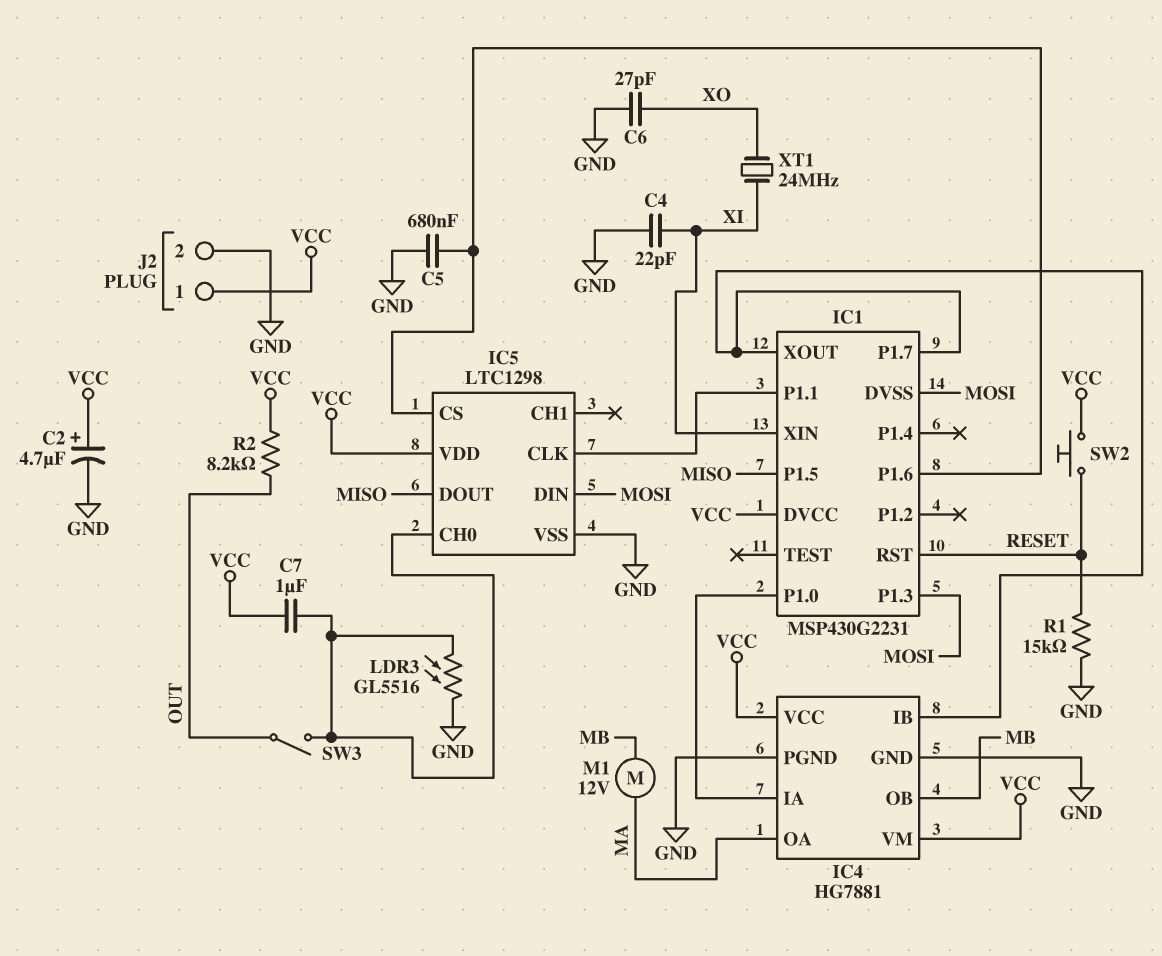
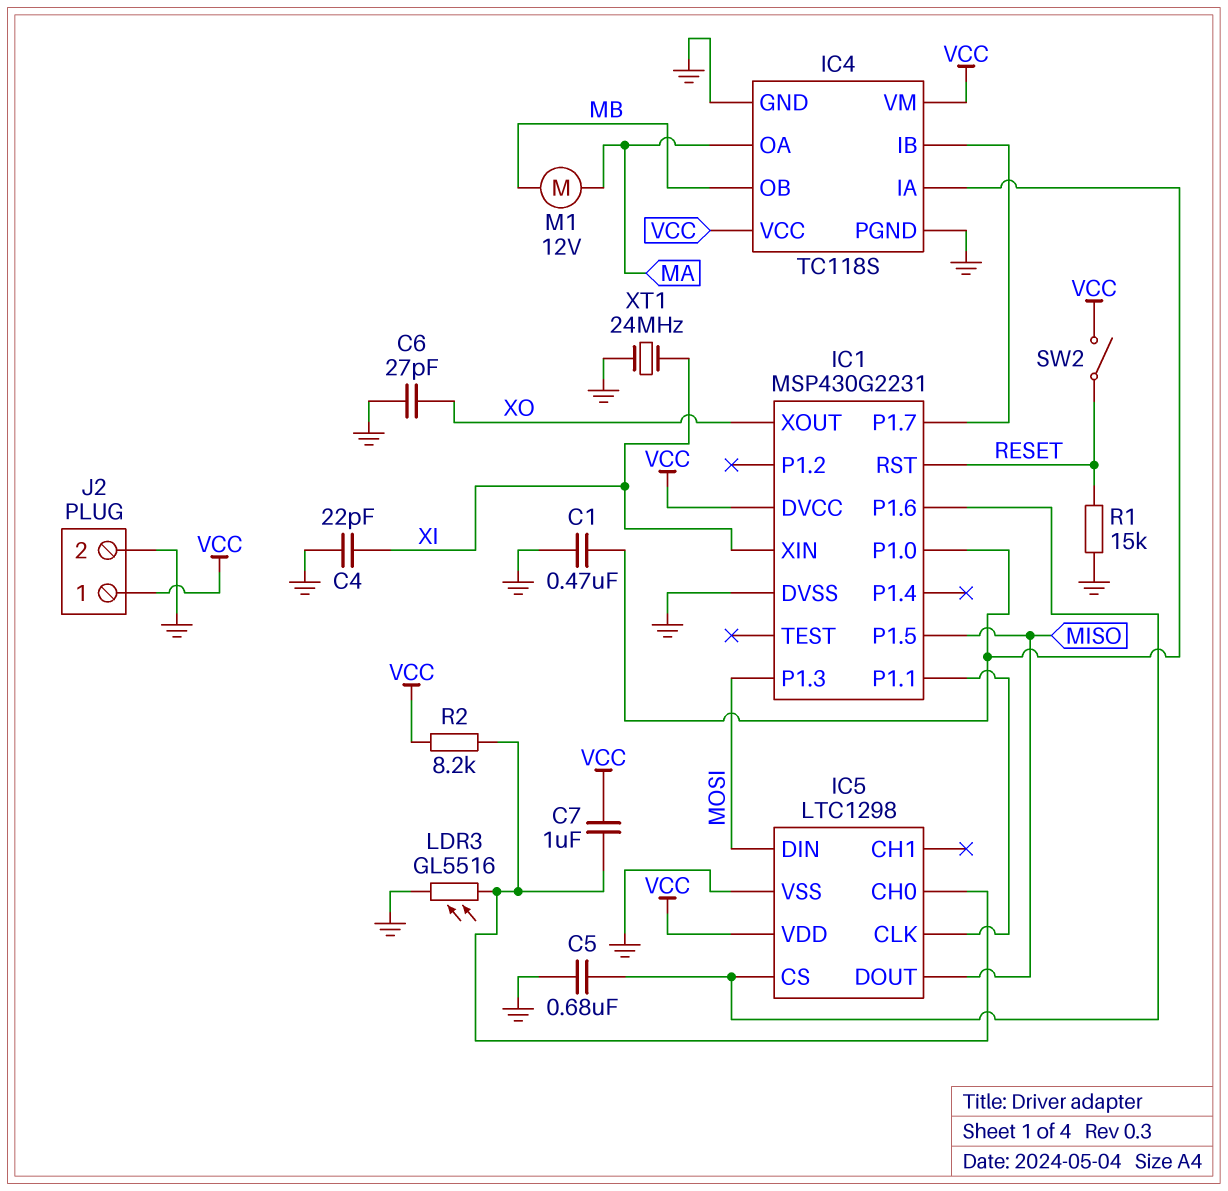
C1: none -> 470nF (GND, IC1/P1.0)
C2: 4.7uF (plus VCC, minus GND) -> none
IC1 pin DVSS: MOSI -> GND
IC1 pin XOUT: IC1/P1.7 -> XO
IC4: HG7881 -> TC118S
R2: 8.2k (OUT, VCC) -> 8.2k (IC5/CH0, VCC)
SW2: button (RESET, VCC) -> switch (RESET, VCC)
SW3: switch (IC5/CH0, OUT) -> none
XT1: 24MHz (XI, XO) -> 24MHz (GND, XI)

